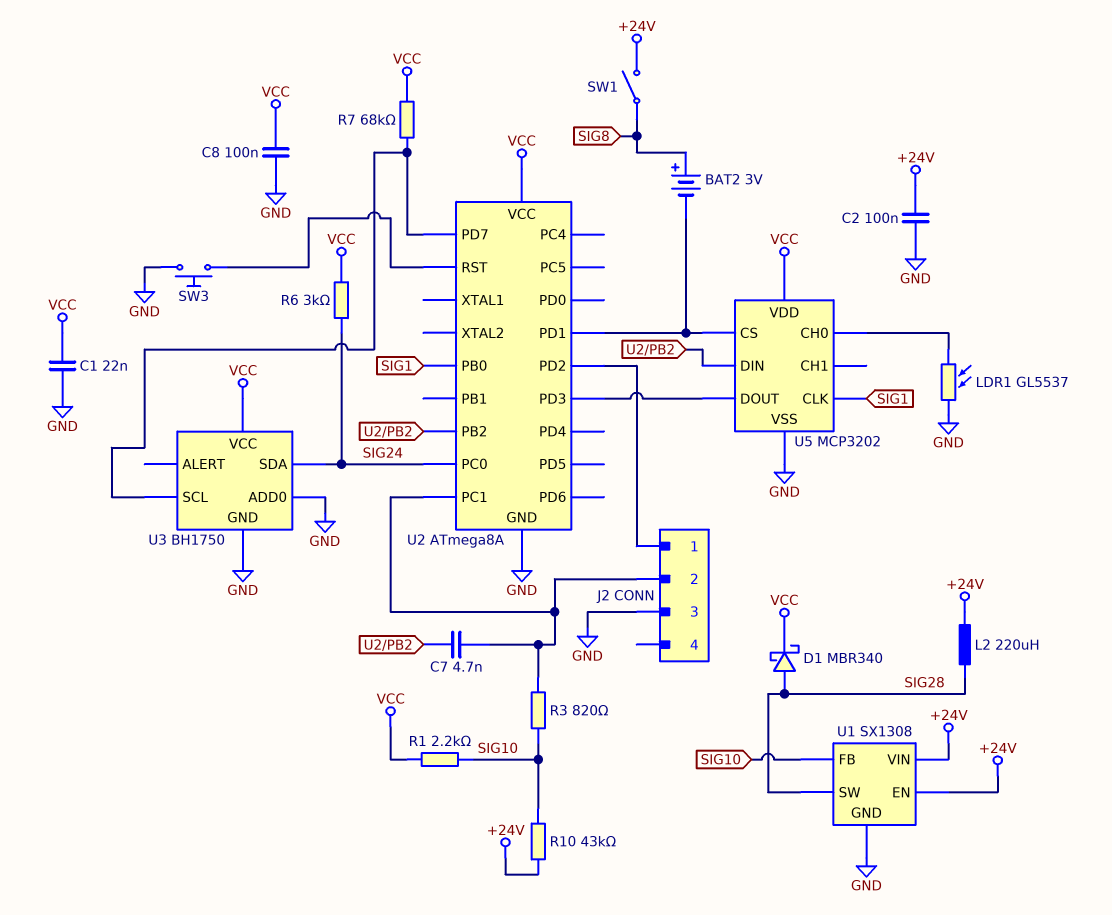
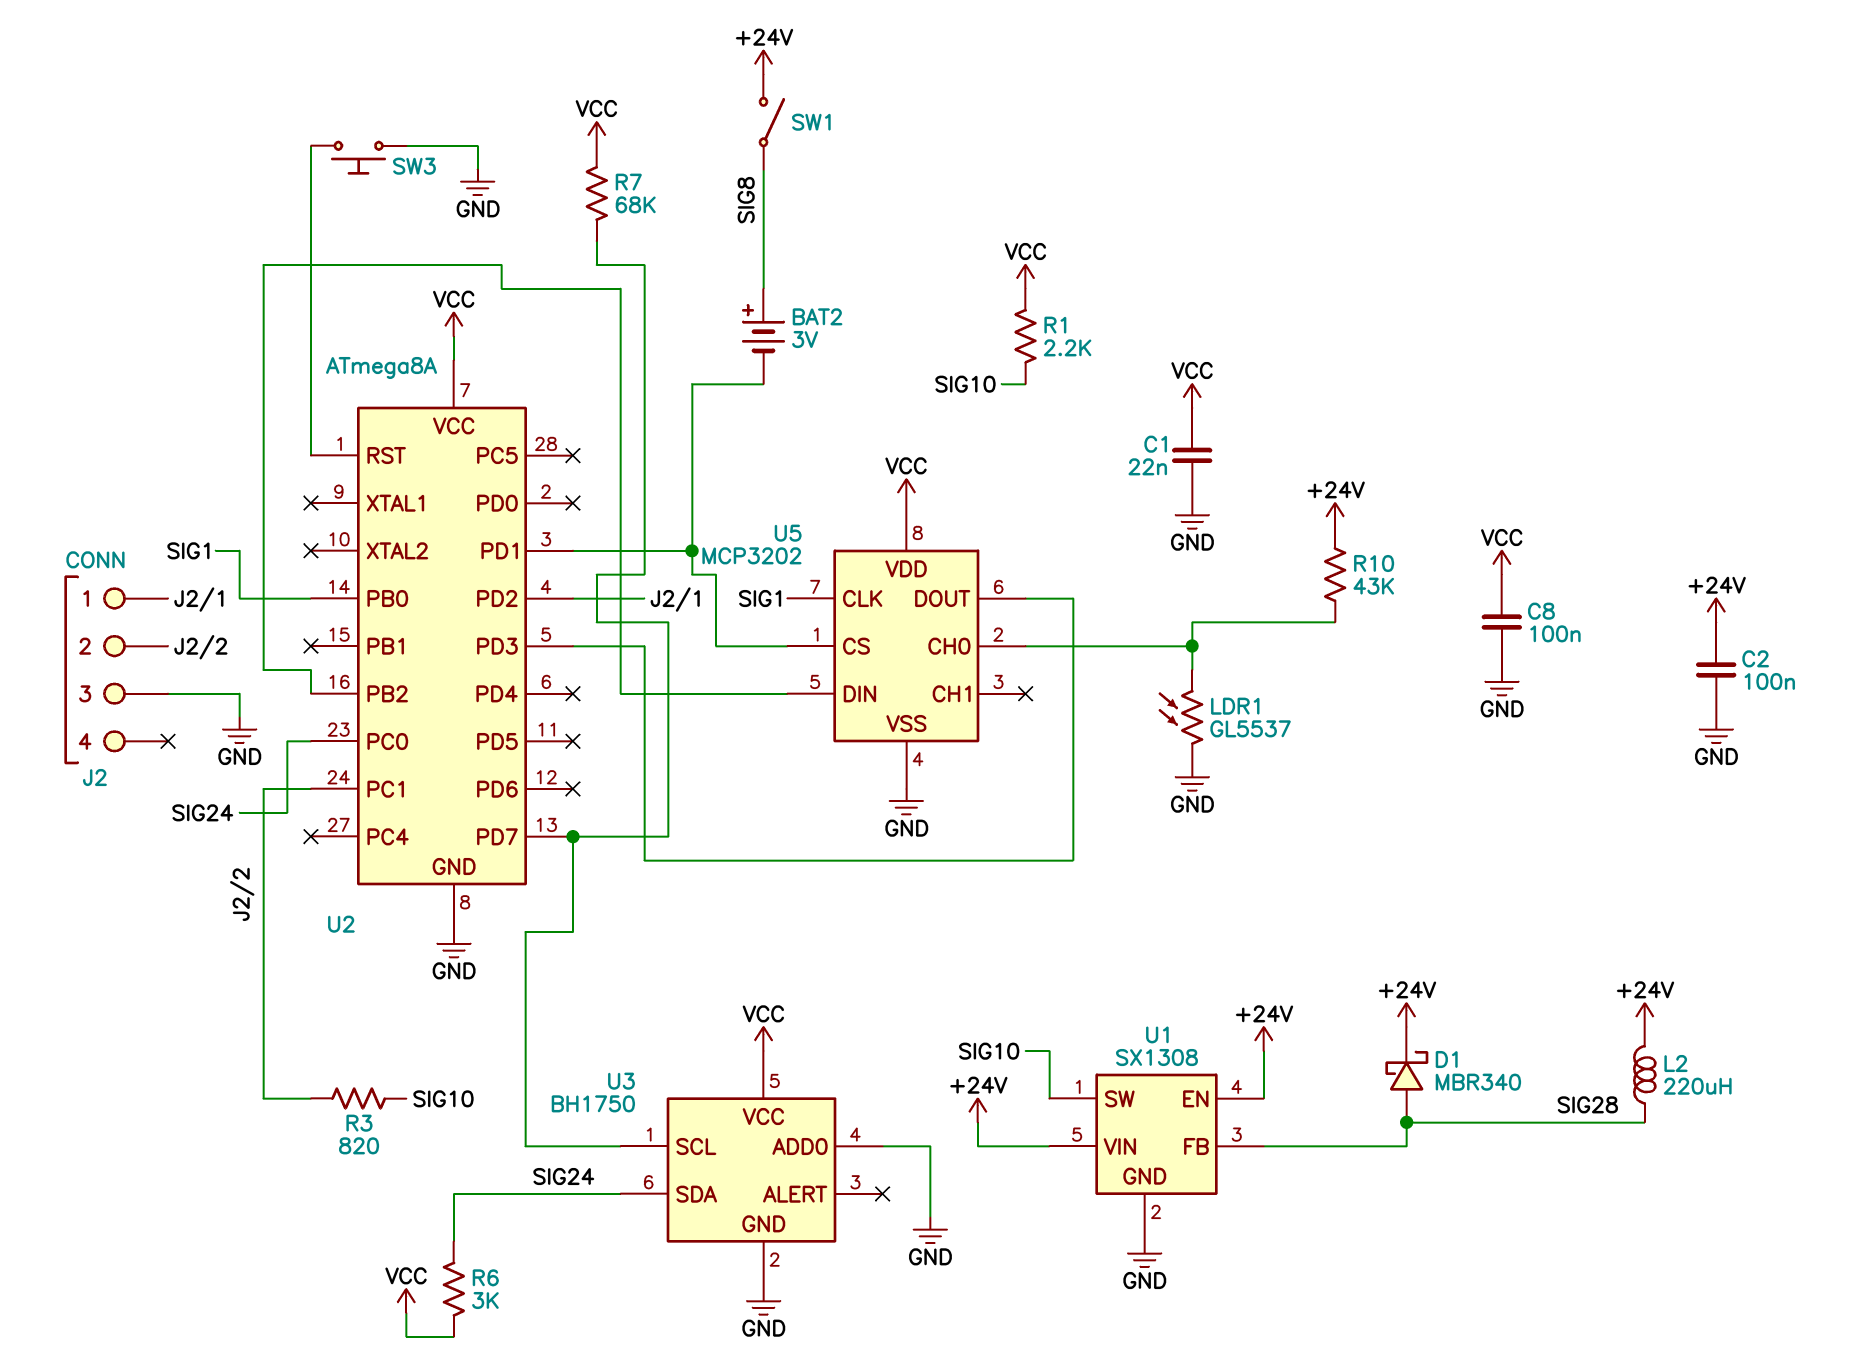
C7: 4.7nF (J2/2, U2/PB2) -> none
D1: schottky MBR340 (A SIG28, K VCC) -> schottky MBR340 (A SIG28, K +24V)
R10: 43k (+24V, SIG10) -> 43k (+24V, U5/CH0)
U1 pin FB: SIG10 -> SIG28
U1 pin SW: SIG28 -> SIG10

